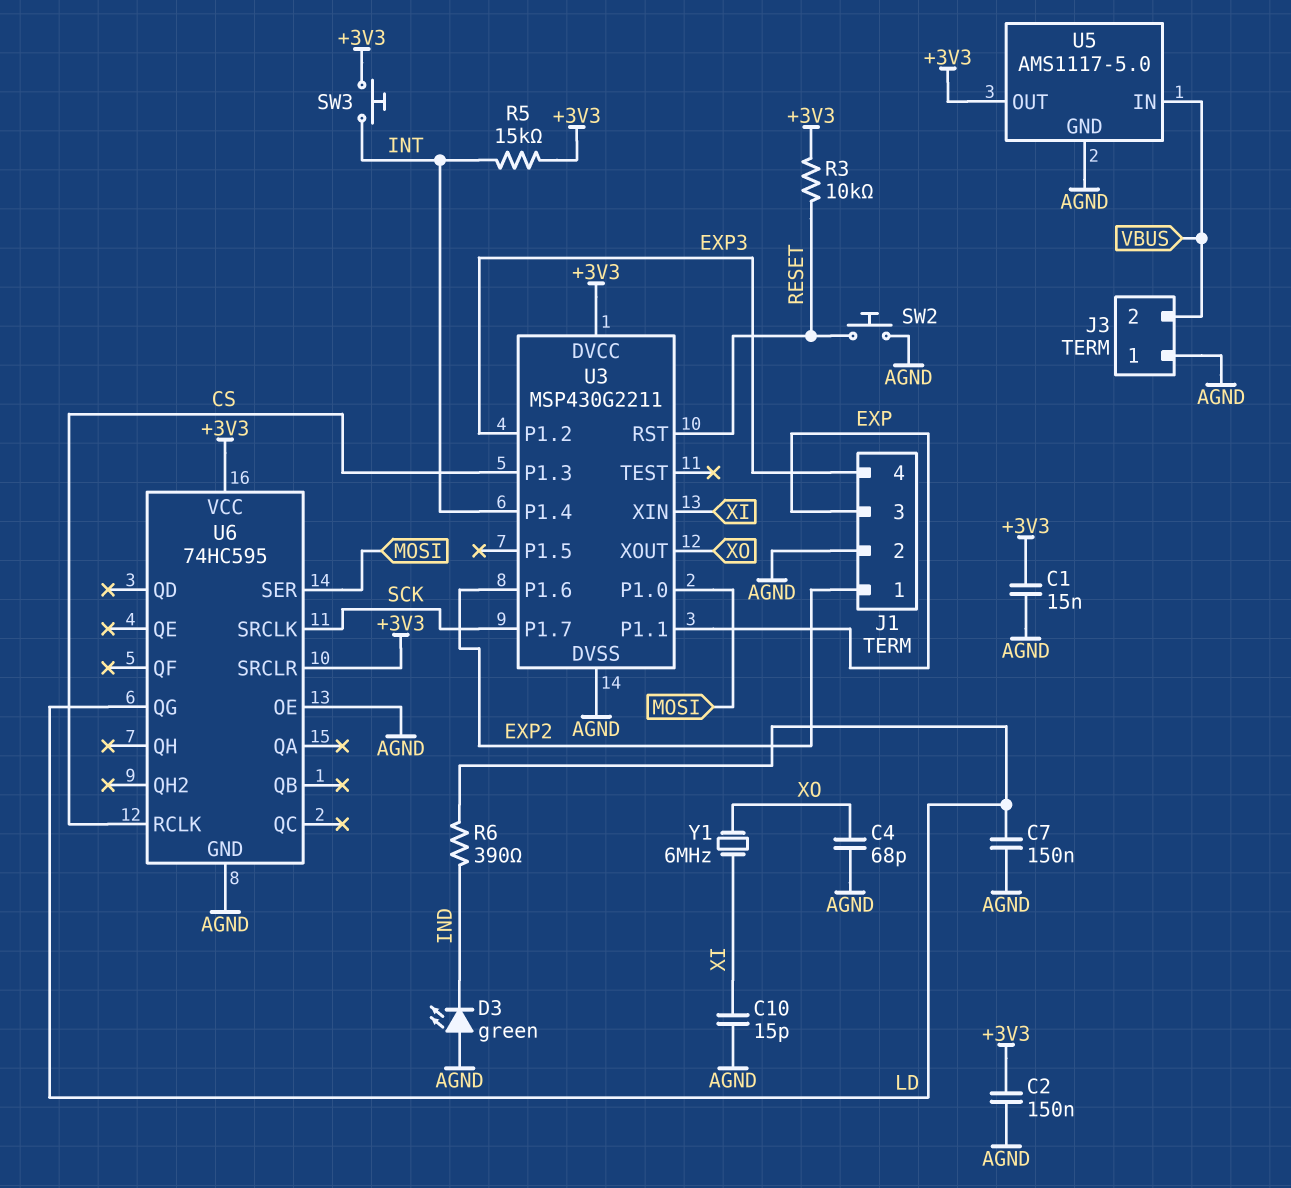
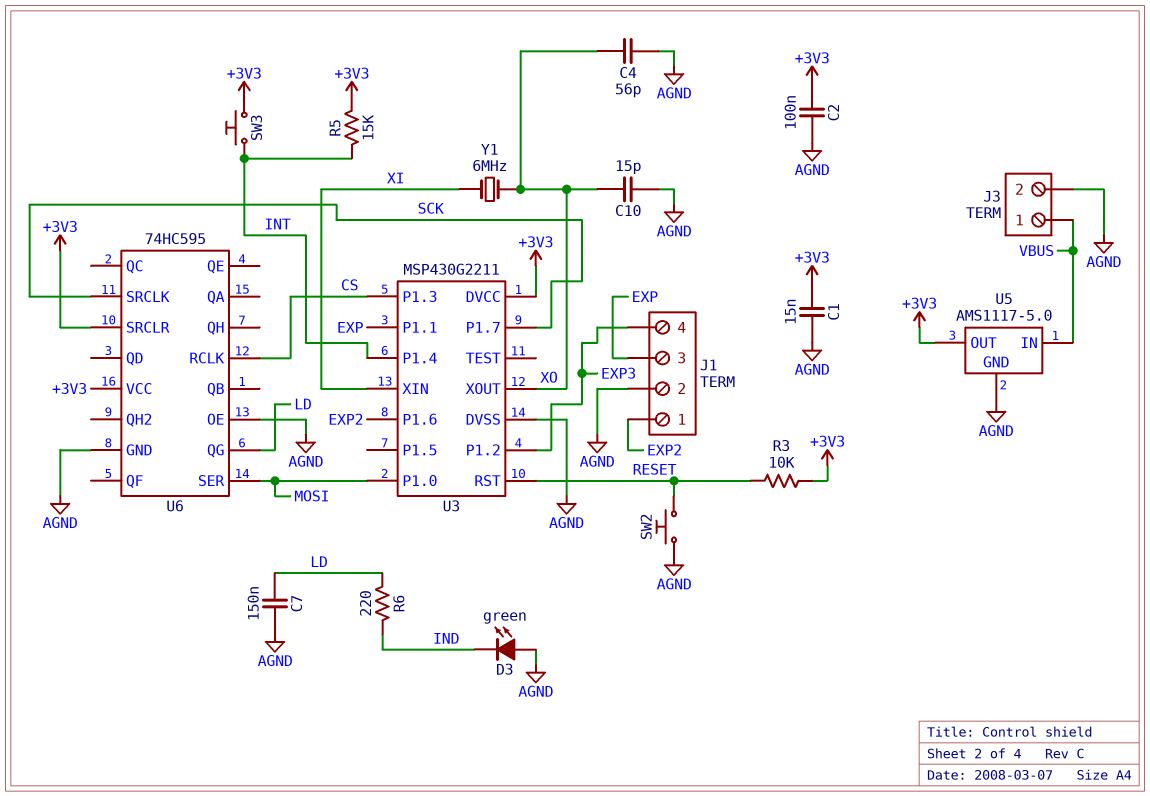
C2: 150nF (+3V3, AGND) -> 100nF (+3V3, AGND)
C4: 68pF (AGND, XO) -> 56pF (AGND, XO)
C10: 15pF (AGND, XI) -> 15pF (AGND, XO)
J3 pin 1: AGND -> VBUS
J3 pin 2: VBUS -> AGND
R6: 390 (IND, LD) -> 220 (IND, LD)

